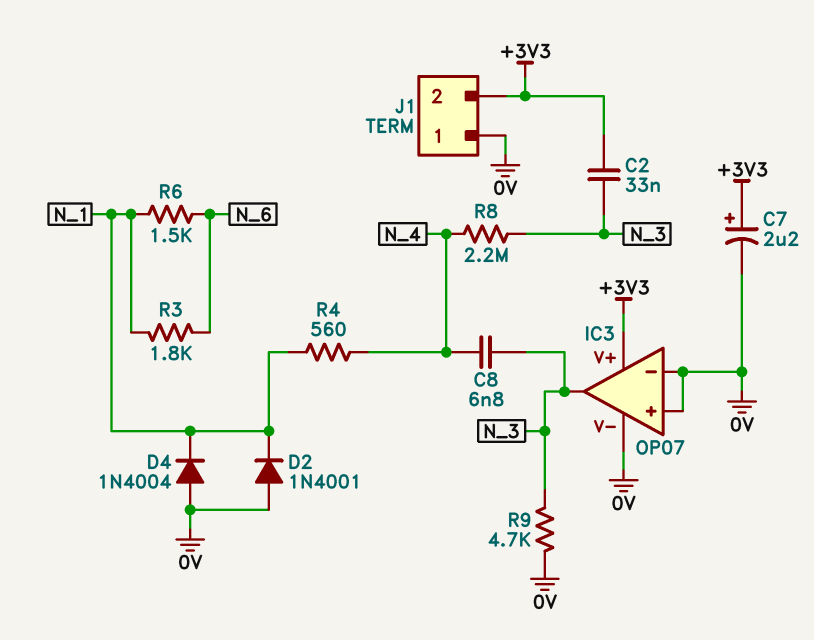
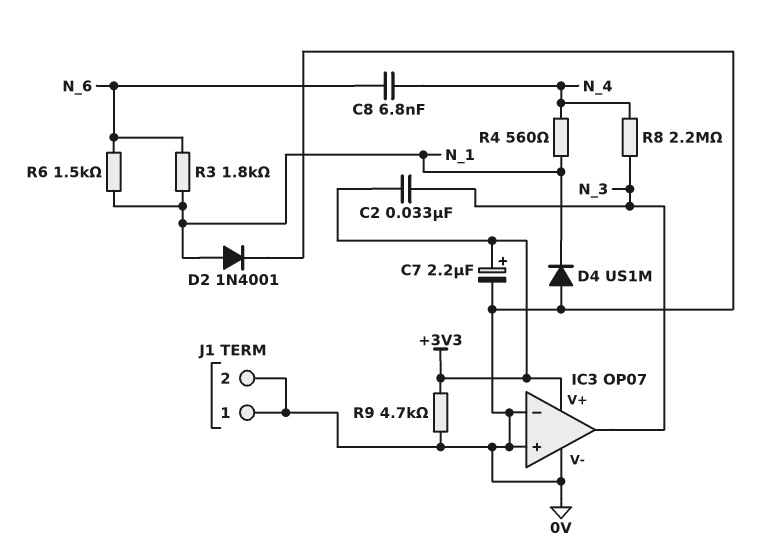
C8: 6.8nF (N_3, N_4) -> 6.8nF (N_4, N_6)
D2: diode 1N4001 (A 0V, K N_1) -> diode 1N4001 (A N_1, K 0V)
D4: diode 1N4004 (A 0V, K N_1) -> diode US1M (A 0V, K N_1)
J1 pin 2: +3V3 -> 0V
R9: 4.7k (0V, N_3) -> 4.7k (+3V3, 0V)

